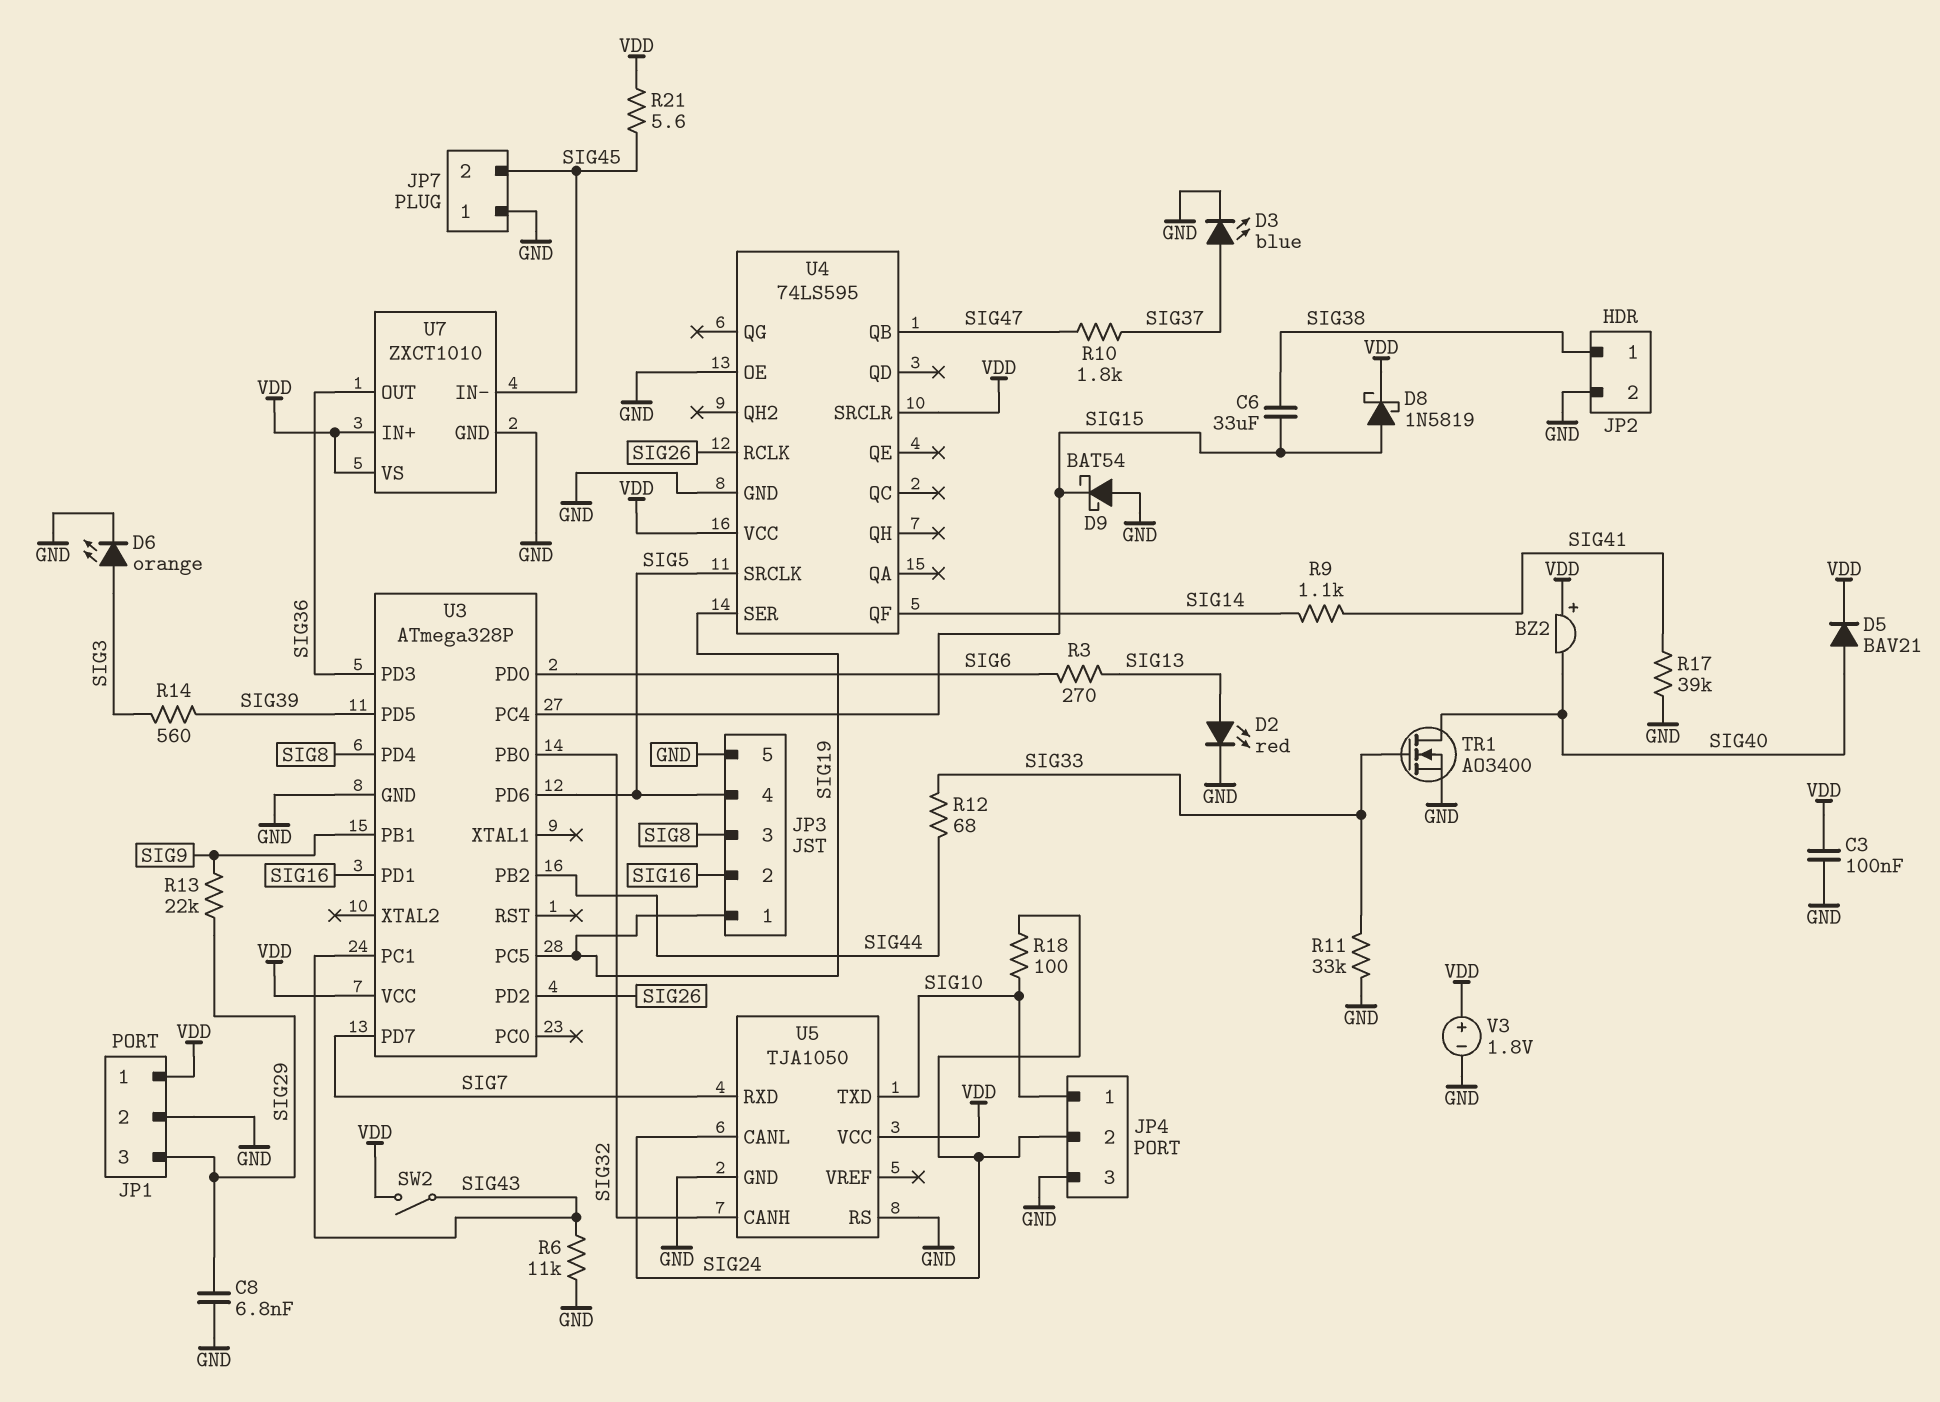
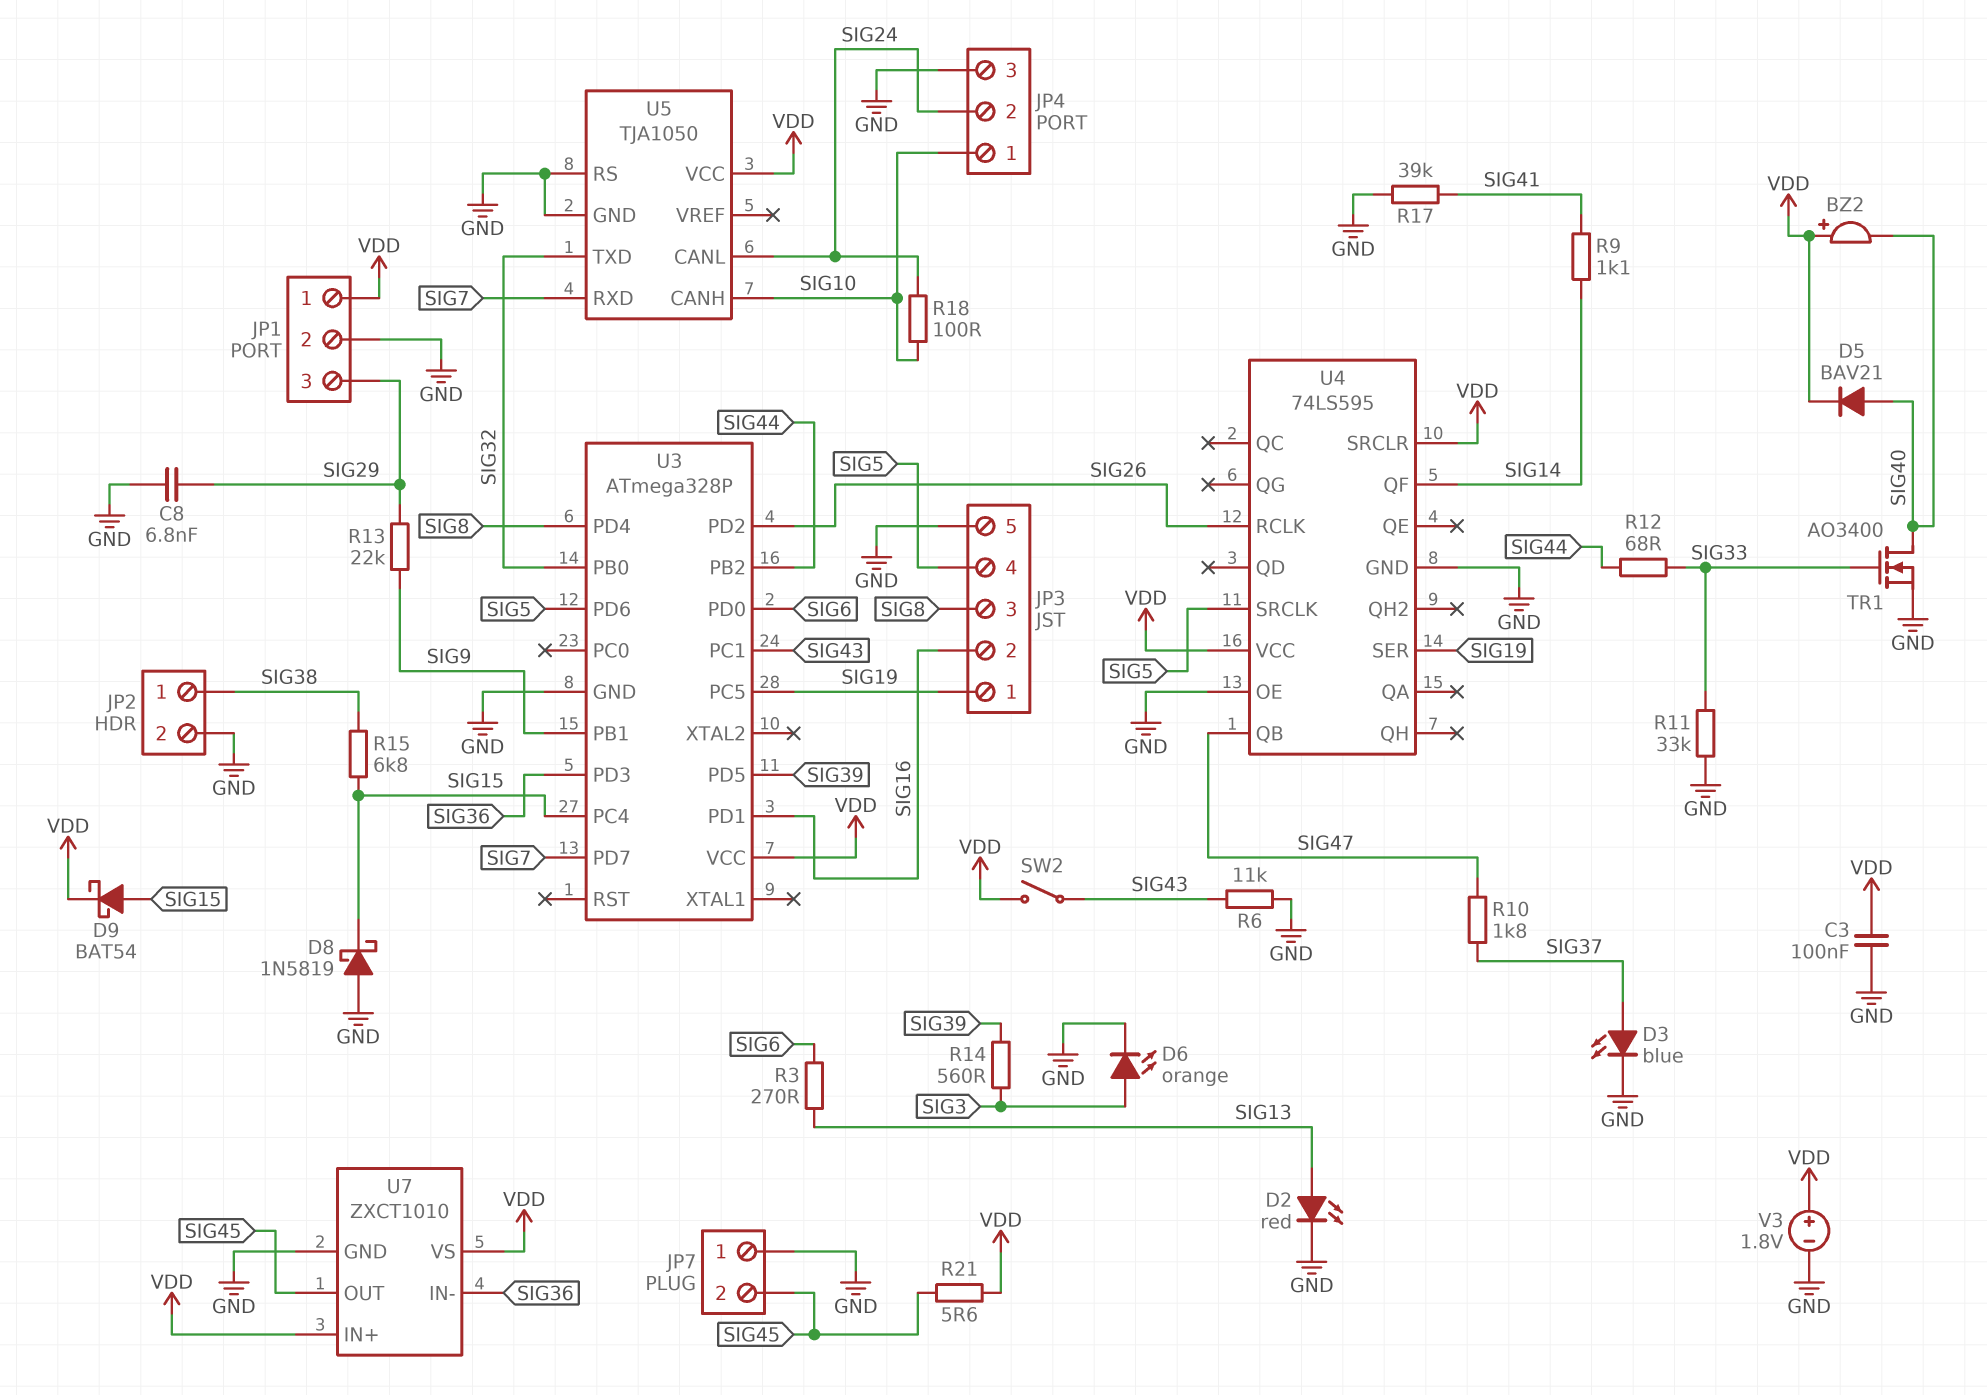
C6: 33uF (SIG15, SIG38) -> none
D8: schottky 1N5819 (A SIG15, K VDD) -> schottky 1N5819 (A GND, K SIG15)
D9: schottky BAT54 (A GND, K SIG15) -> schottky BAT54 (A SIG15, K VDD)
R15: none -> 6.8k (SIG15, SIG38)
U5 pin CANH: SIG32 -> SIG10
U5 pin TXD: SIG10 -> SIG32
U7 pin IN-: SIG45 -> SIG36
U7 pin OUT: SIG36 -> SIG45

